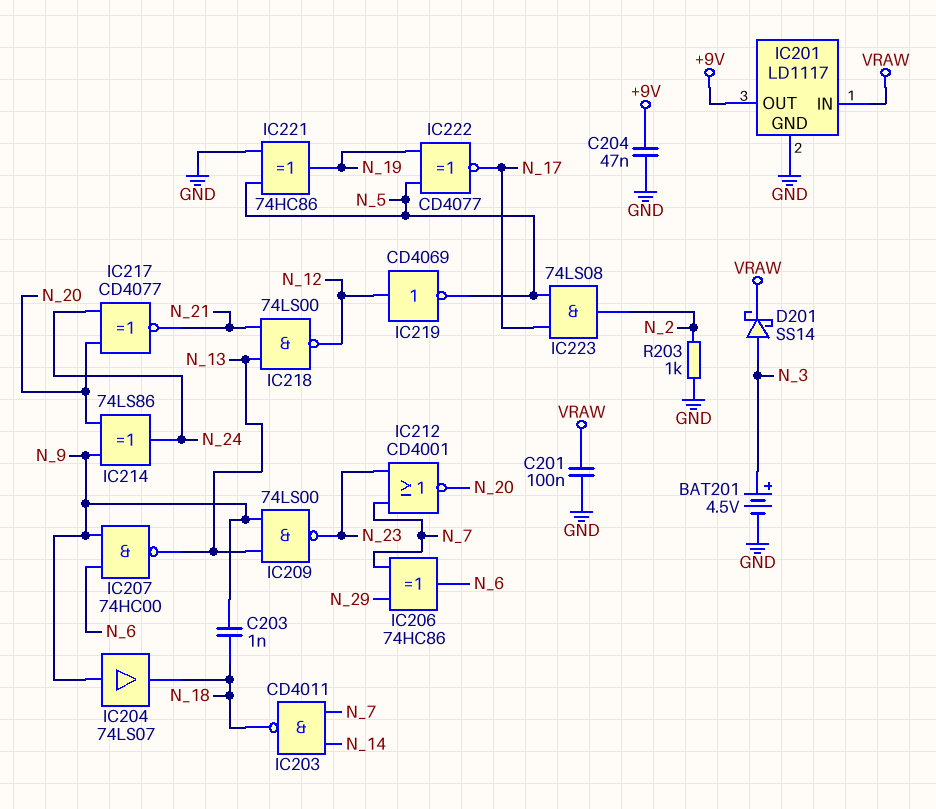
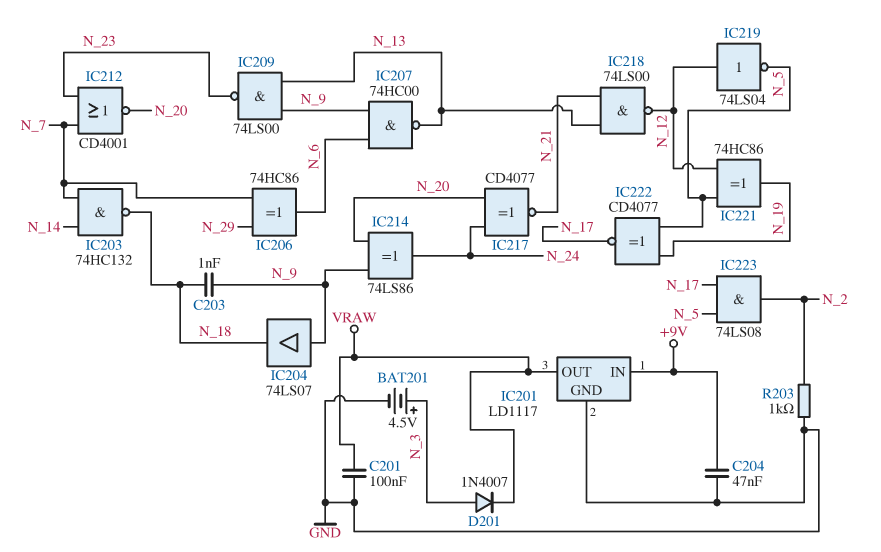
D201: schottky SS14 (A N_3, K VRAW) -> diode 1N4007 (A N_3, K VRAW)
IC201 pin IN: VRAW -> +9V
IC201 pin OUT: +9V -> VRAW
IC203: NAND CD4011 (in N_7, in N_14, out N_18) -> NAND 74HC132 (in N_7, in N_14, out N_18)
IC219: NOT CD4069 (in N_12, out N_5) -> NOT 74LS04 (in N_12, out N_5)
IC221: XOR 74HC86 (in GND, in N_5, out N_19) -> XOR 74HC86 (in N_5, in N_12, out N_19)

